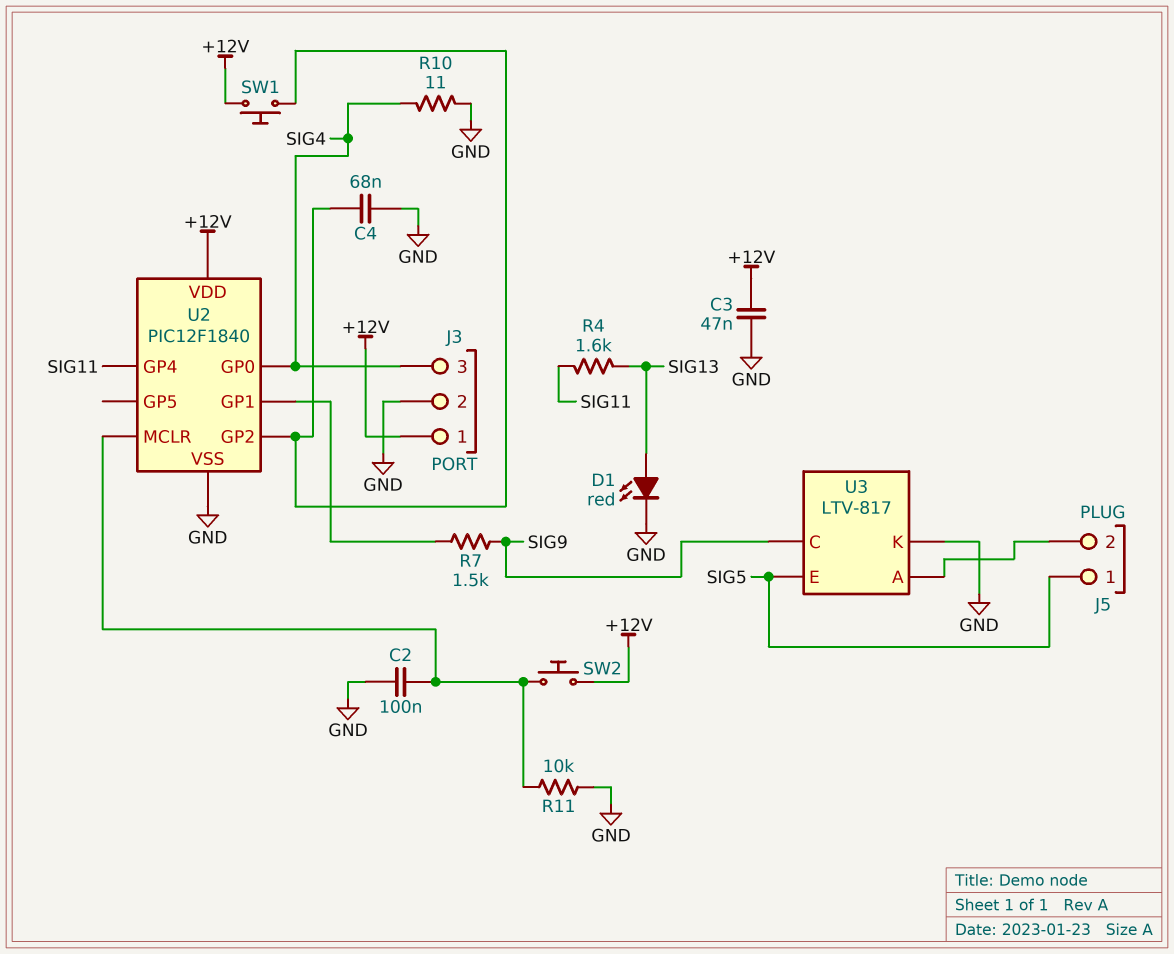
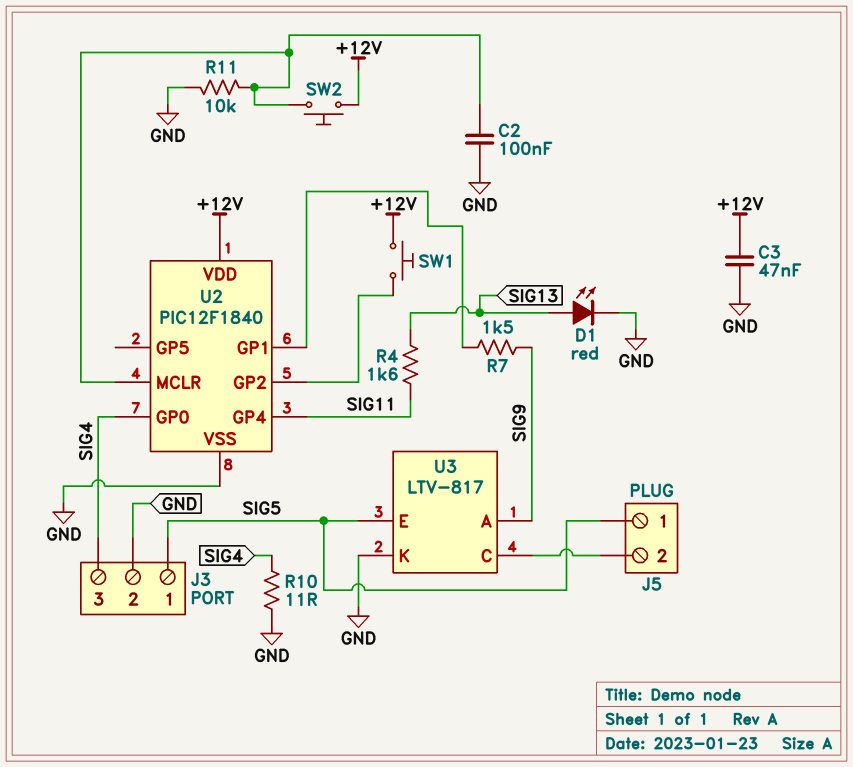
C4: 68nF (GND, U2/GP2) -> none
J3 pin 1: +12V -> SIG5
U3 pin A: J5/2 -> SIG9
U3 pin C: SIG9 -> J5/2

